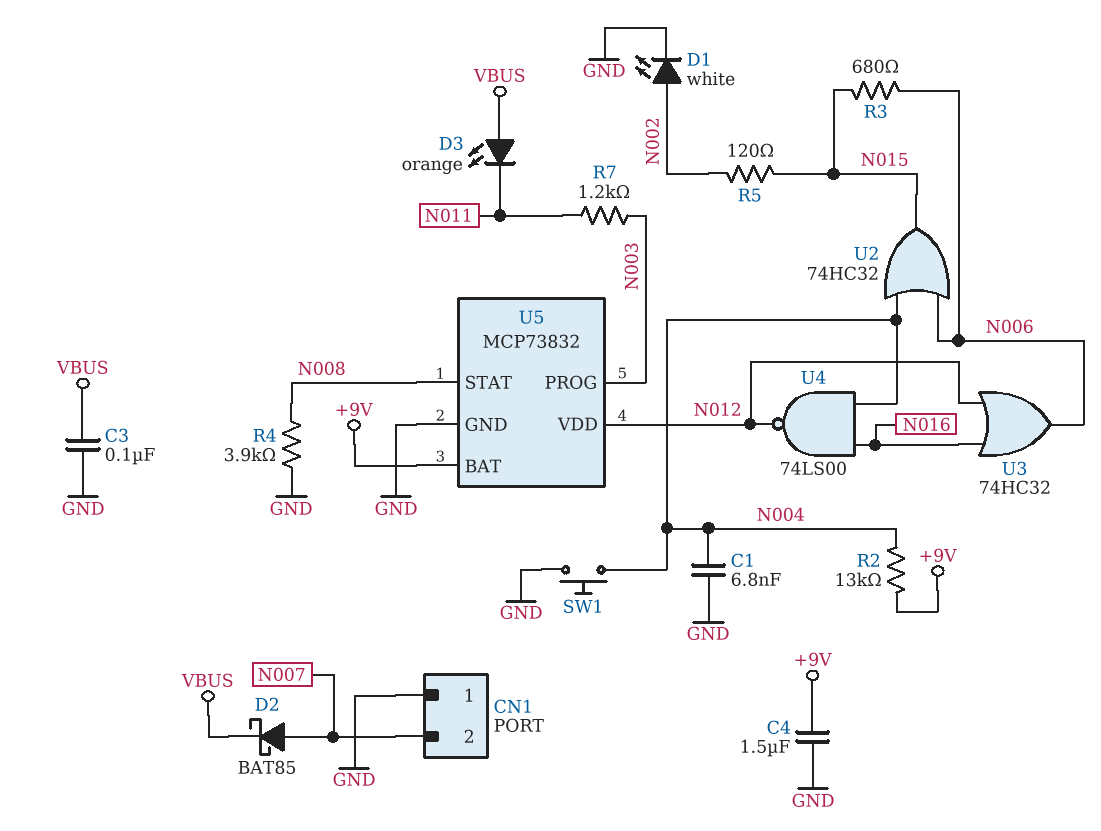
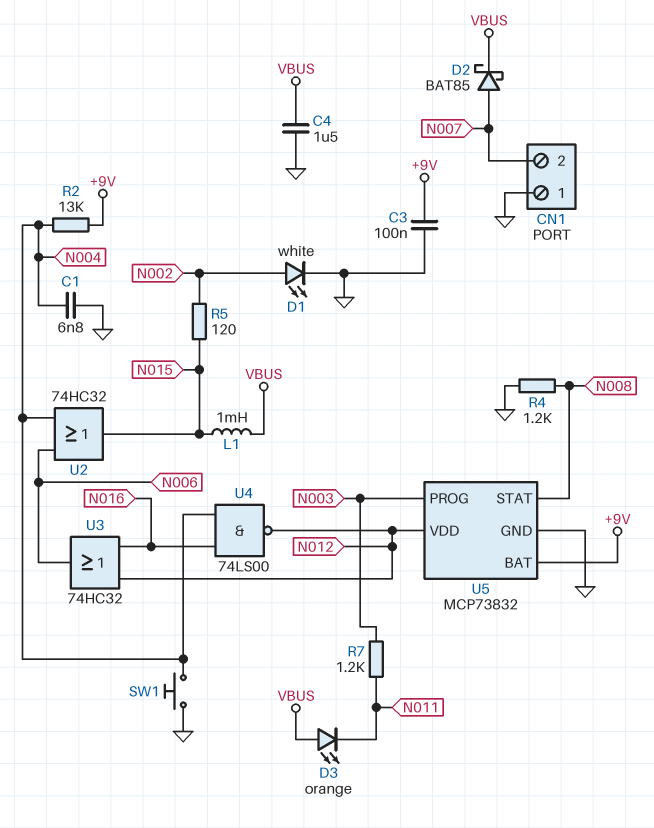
C3: 100nF (GND, VBUS) -> 100nF (+9V, GND)
C4: 1.5uF (+9V, GND) -> 1.5uF (GND, VBUS)
L1: none -> 1mH (N015, VBUS)
R3: 680 (N006, N015) -> none
R4: 3.9k (GND, N008) -> 1.2k (GND, N008)

